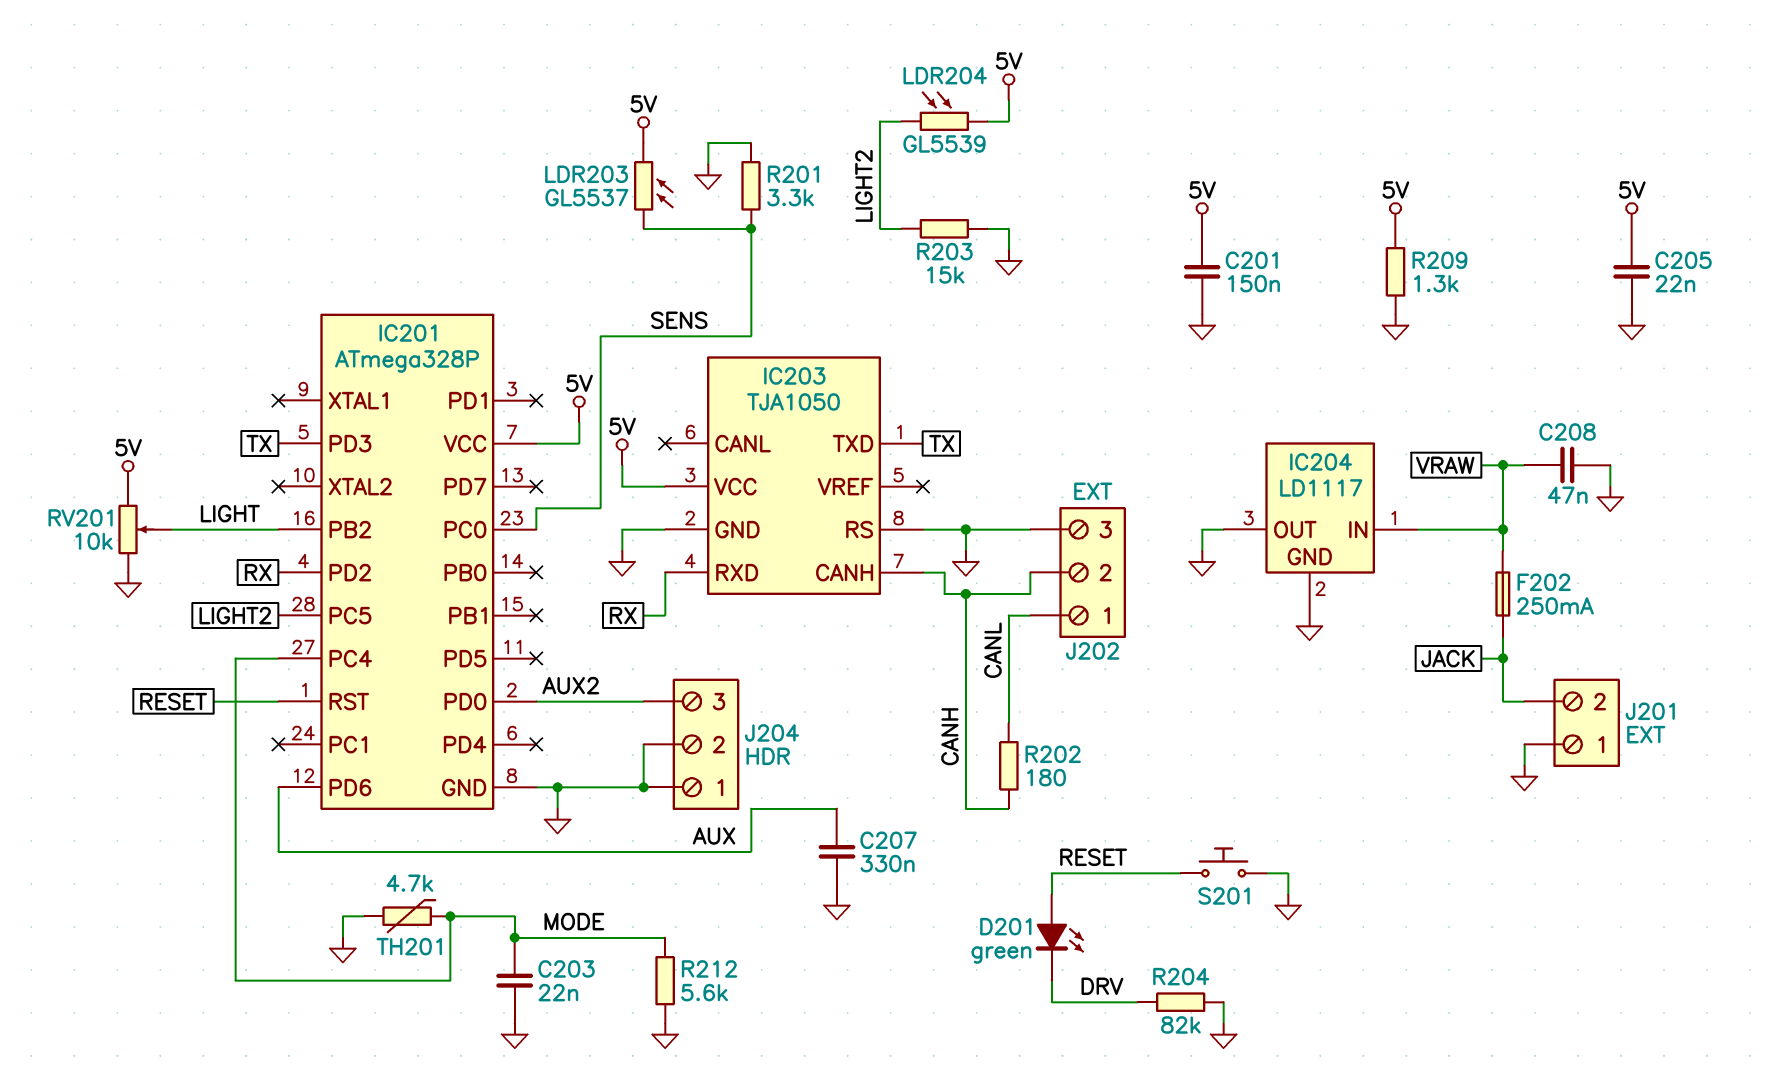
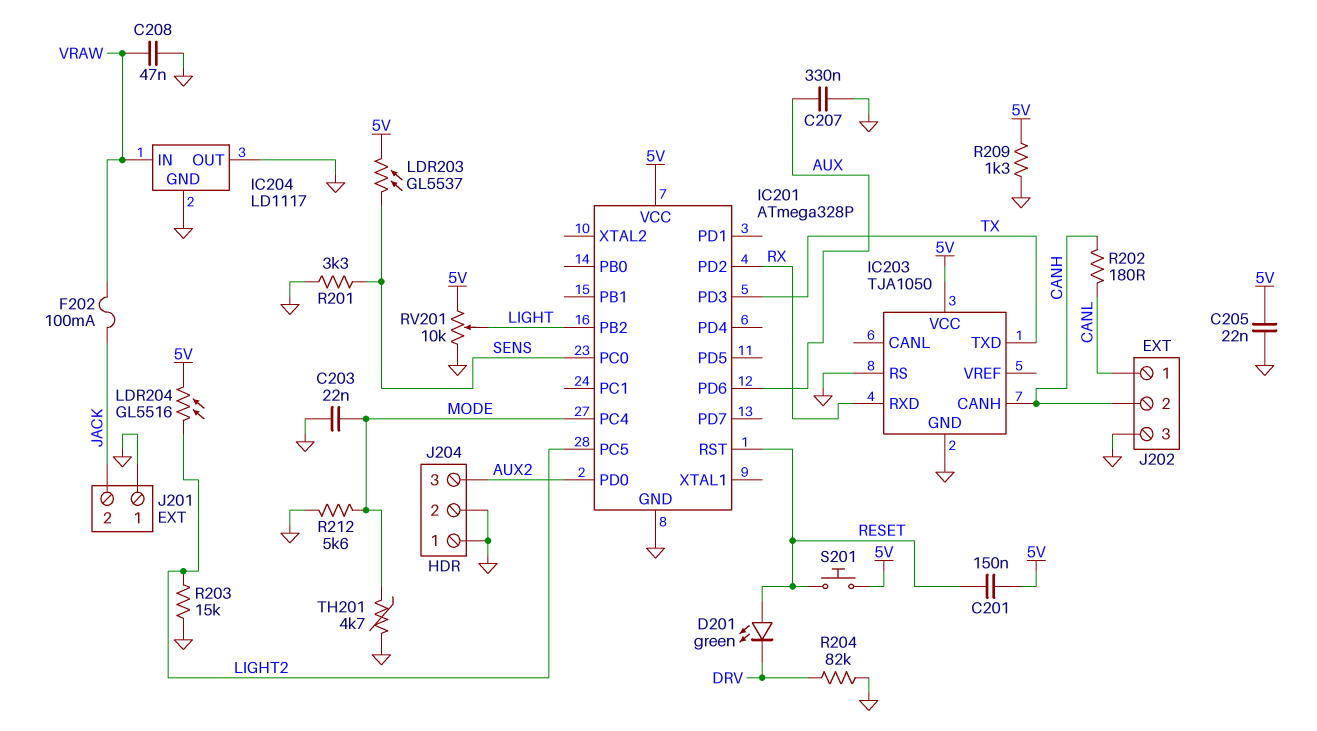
C201: 150nF (5V, GND) -> 150nF (5V, RESET)
F202: 250mA (JACK, VRAW) -> 100mA (JACK, VRAW)
LDR204: GL5539 (5V, LIGHT2) -> GL5516 (5V, LIGHT2)
S201: button (GND, RESET) -> button (5V, RESET)

